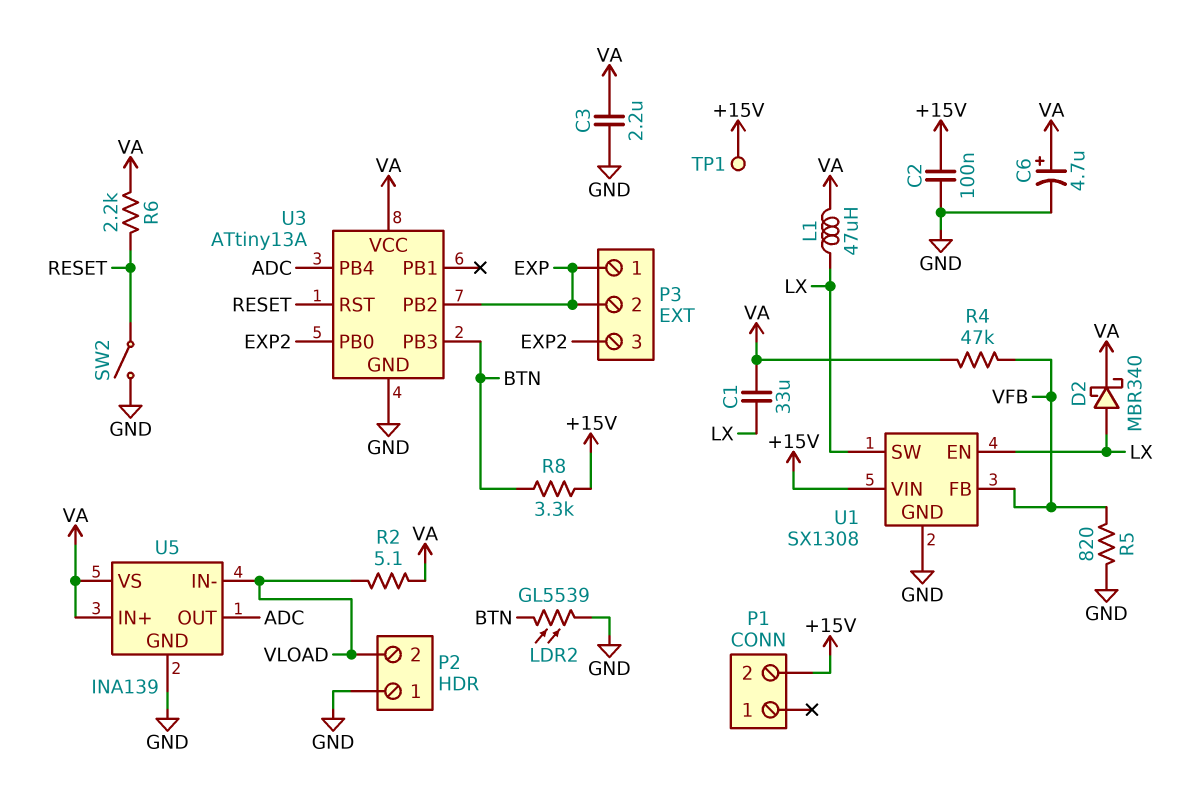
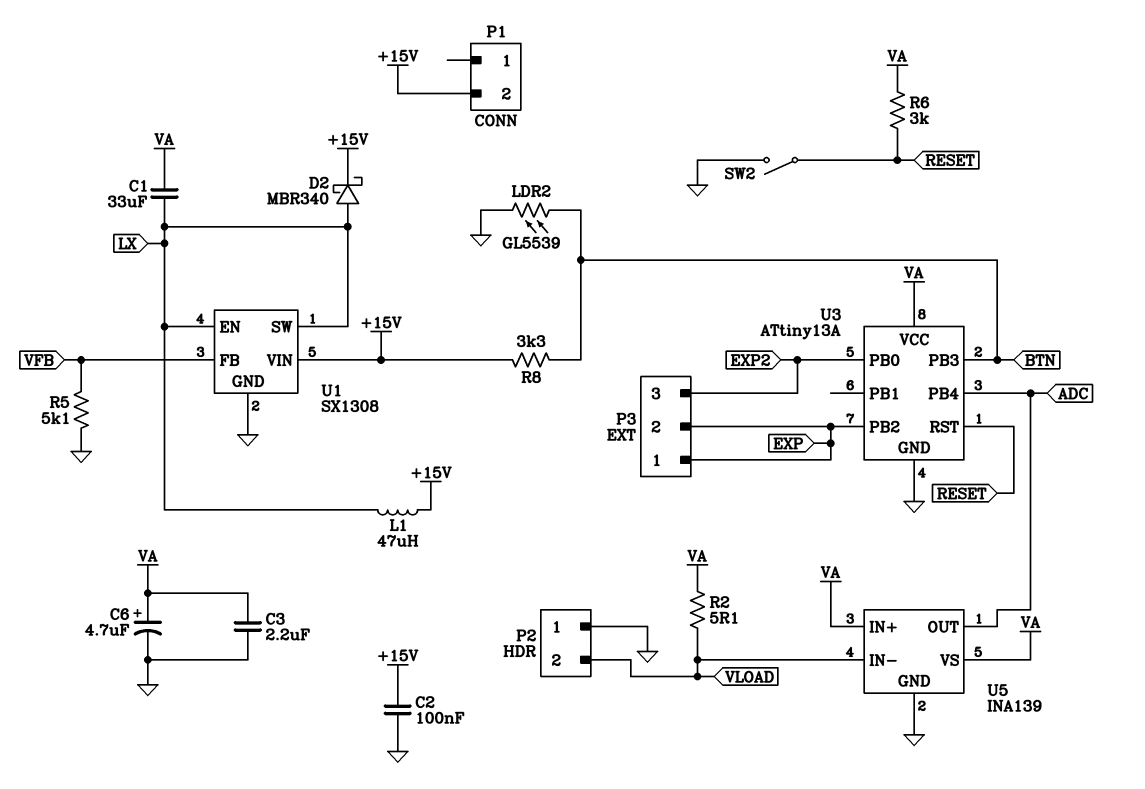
D2: schottky MBR340 (A LX, K VA) -> schottky MBR340 (A LX, K +15V)
L1: 47uH (LX, VA) -> 47uH (+15V, LX)
R4: 47k (VA, VFB) -> none
R5: 820 (GND, VFB) -> 5.1k (GND, VFB)
R6: 2.2k (RESET, VA) -> 3k (RESET, VA)
TP1: test point (+15V) -> none

